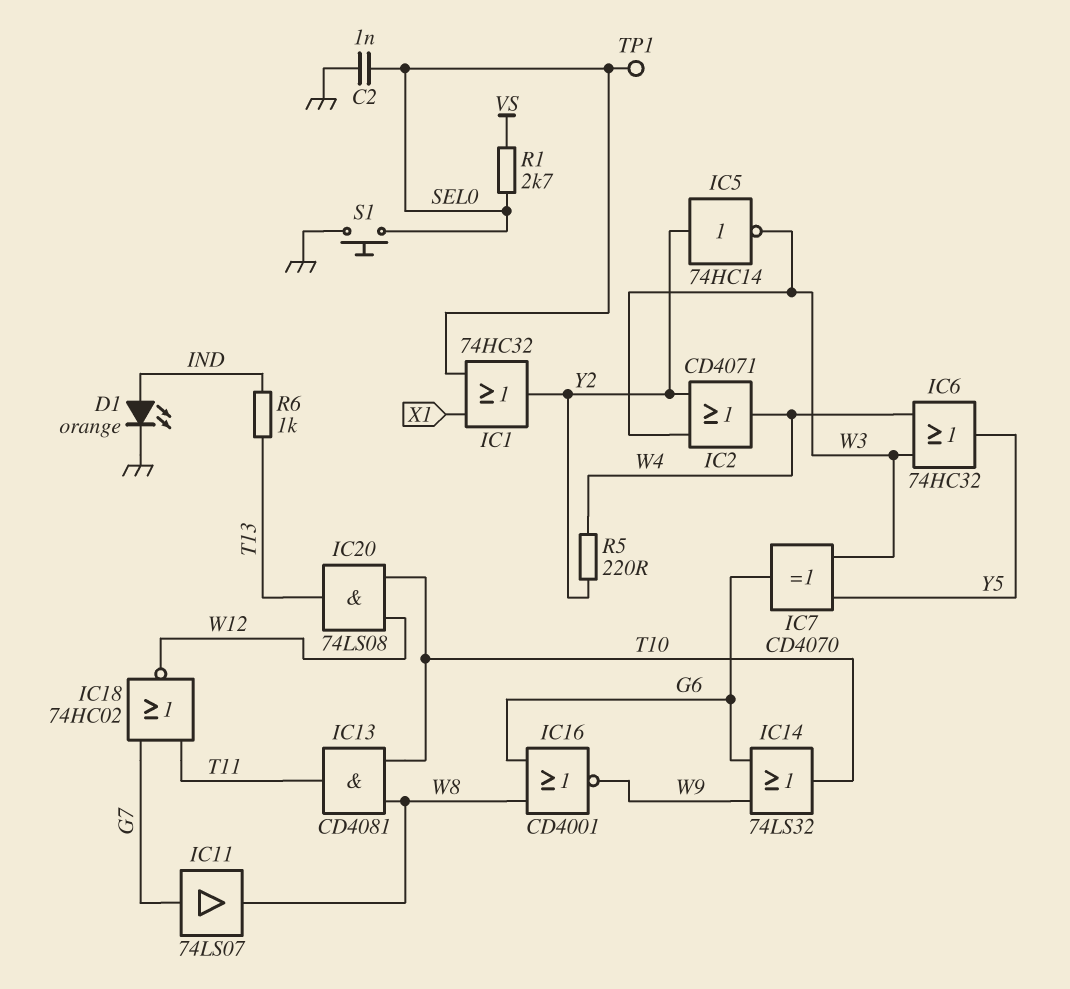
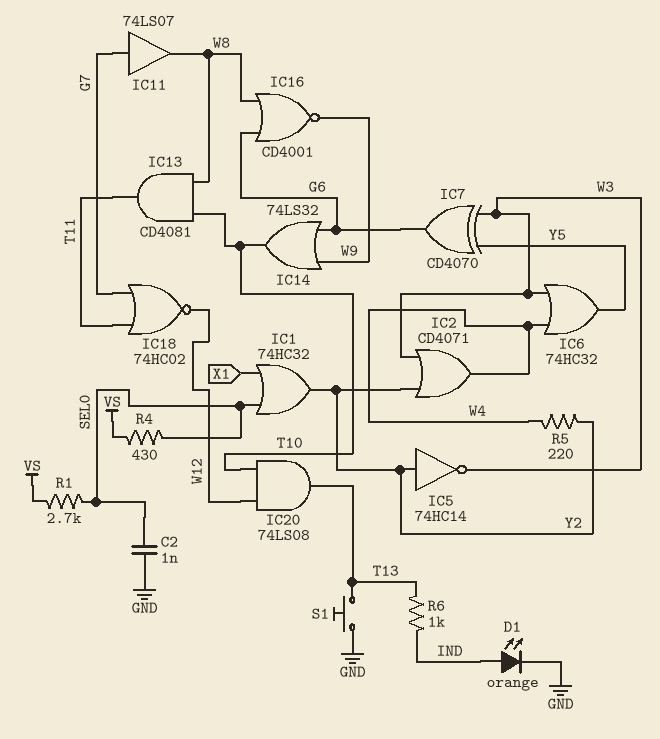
R4: none -> 430 (SEL0, VS)
S1: button (GND, SEL0) -> button (GND, T13)
TP1: test point (SEL0) -> none

